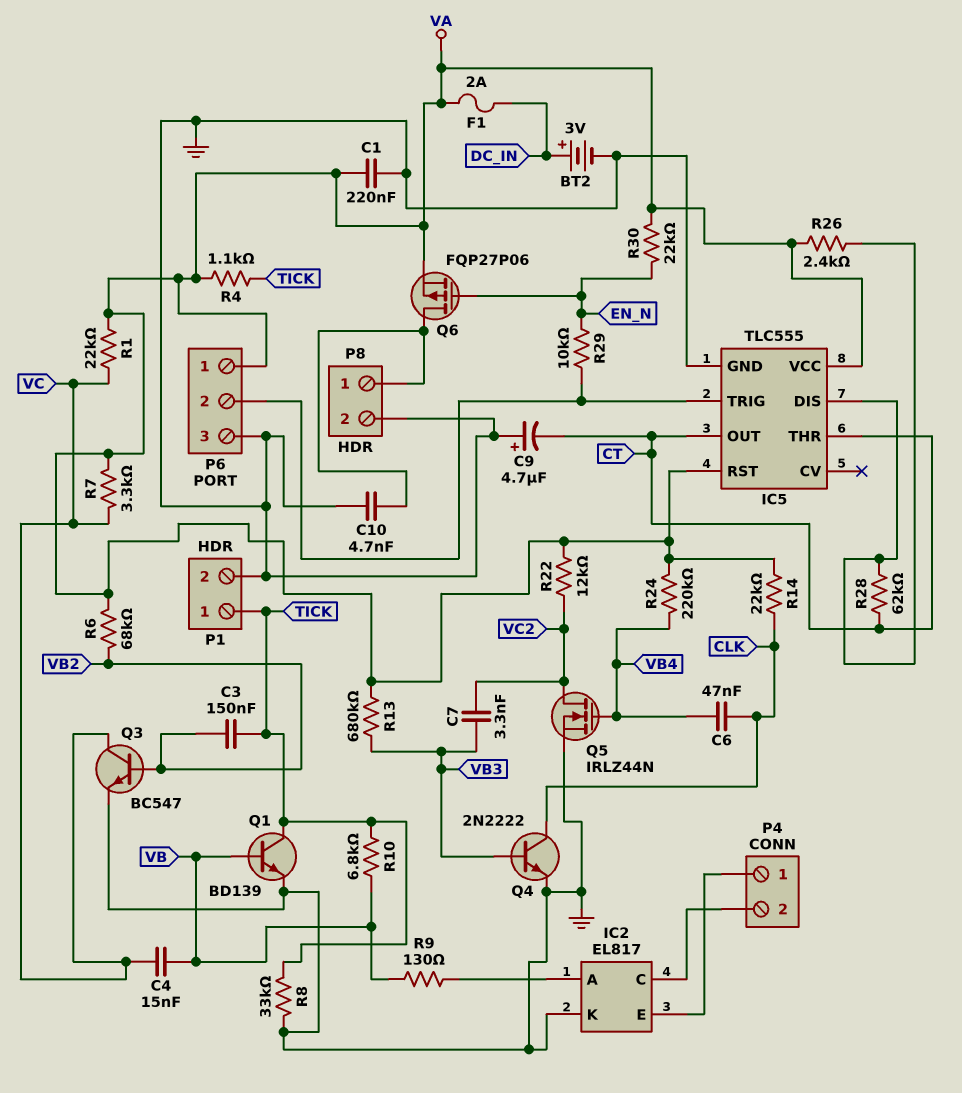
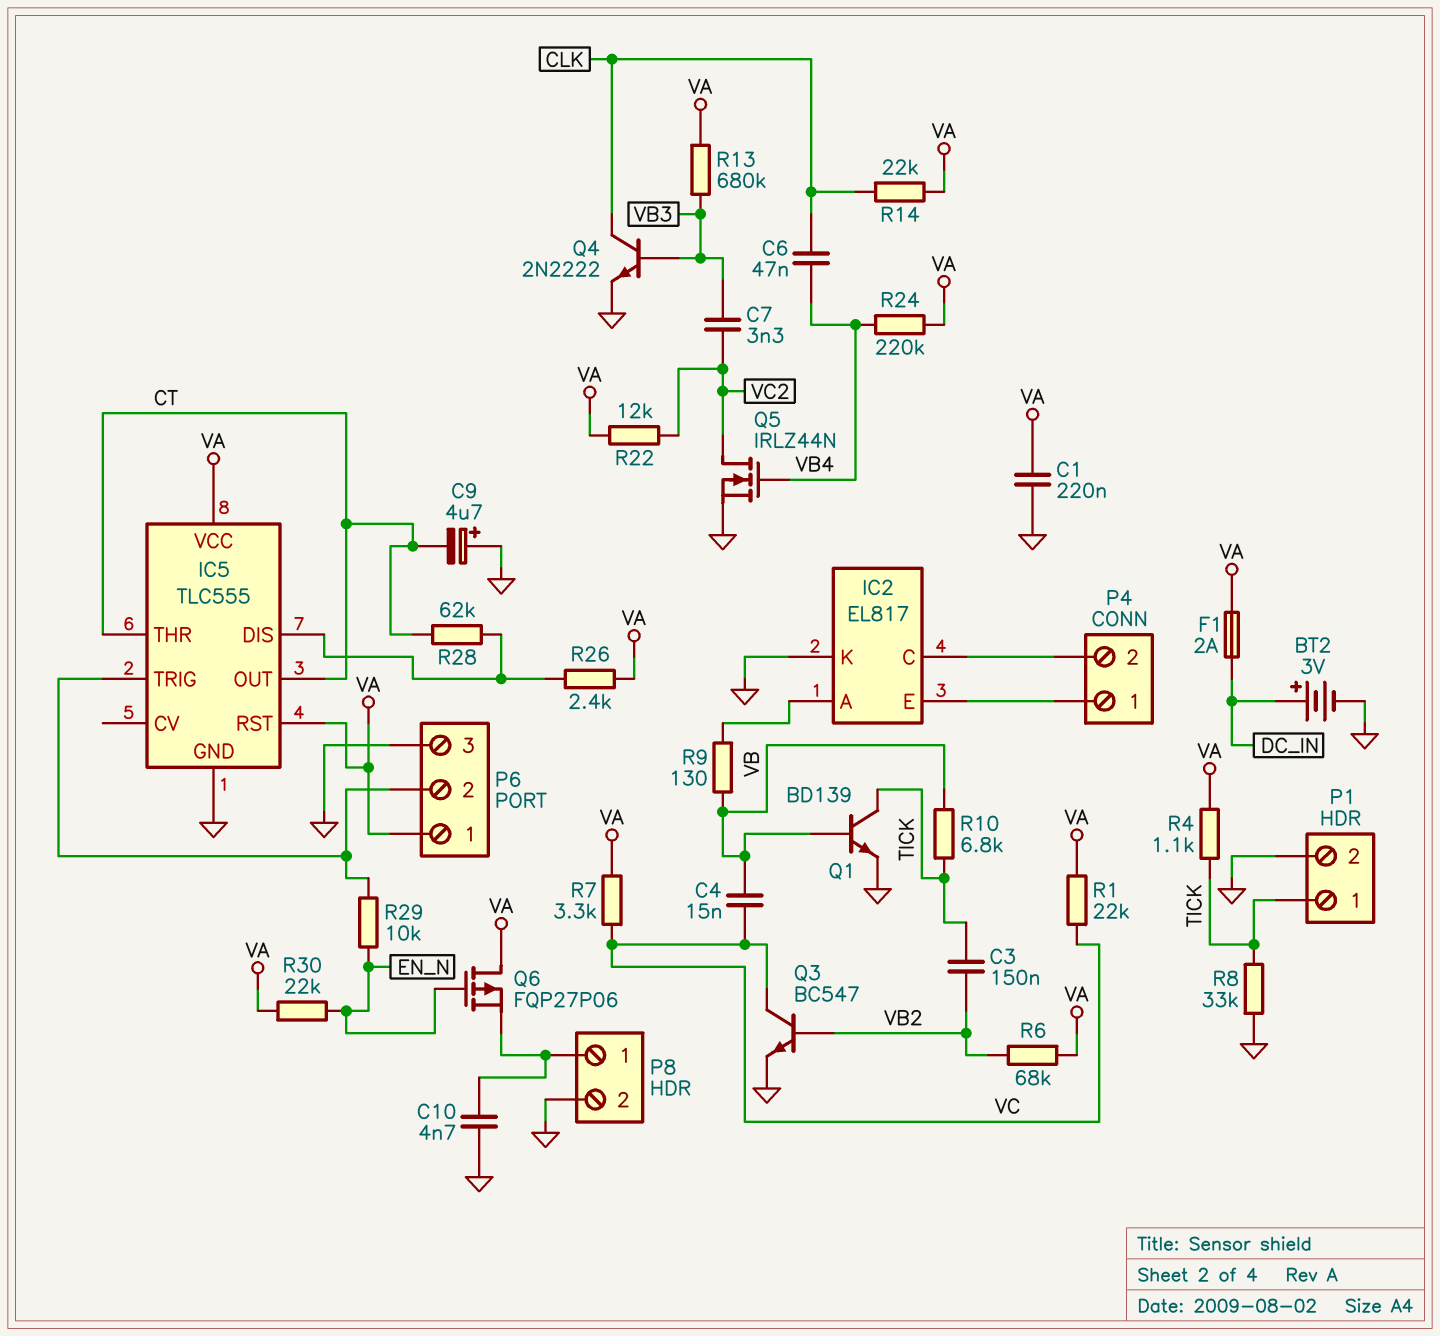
Q6: PMOS FQP27P06 (G EN_N, D P8/1, S VA) -> PMOS FQP27P06 (G EN_N, D VA, S P8/1)

